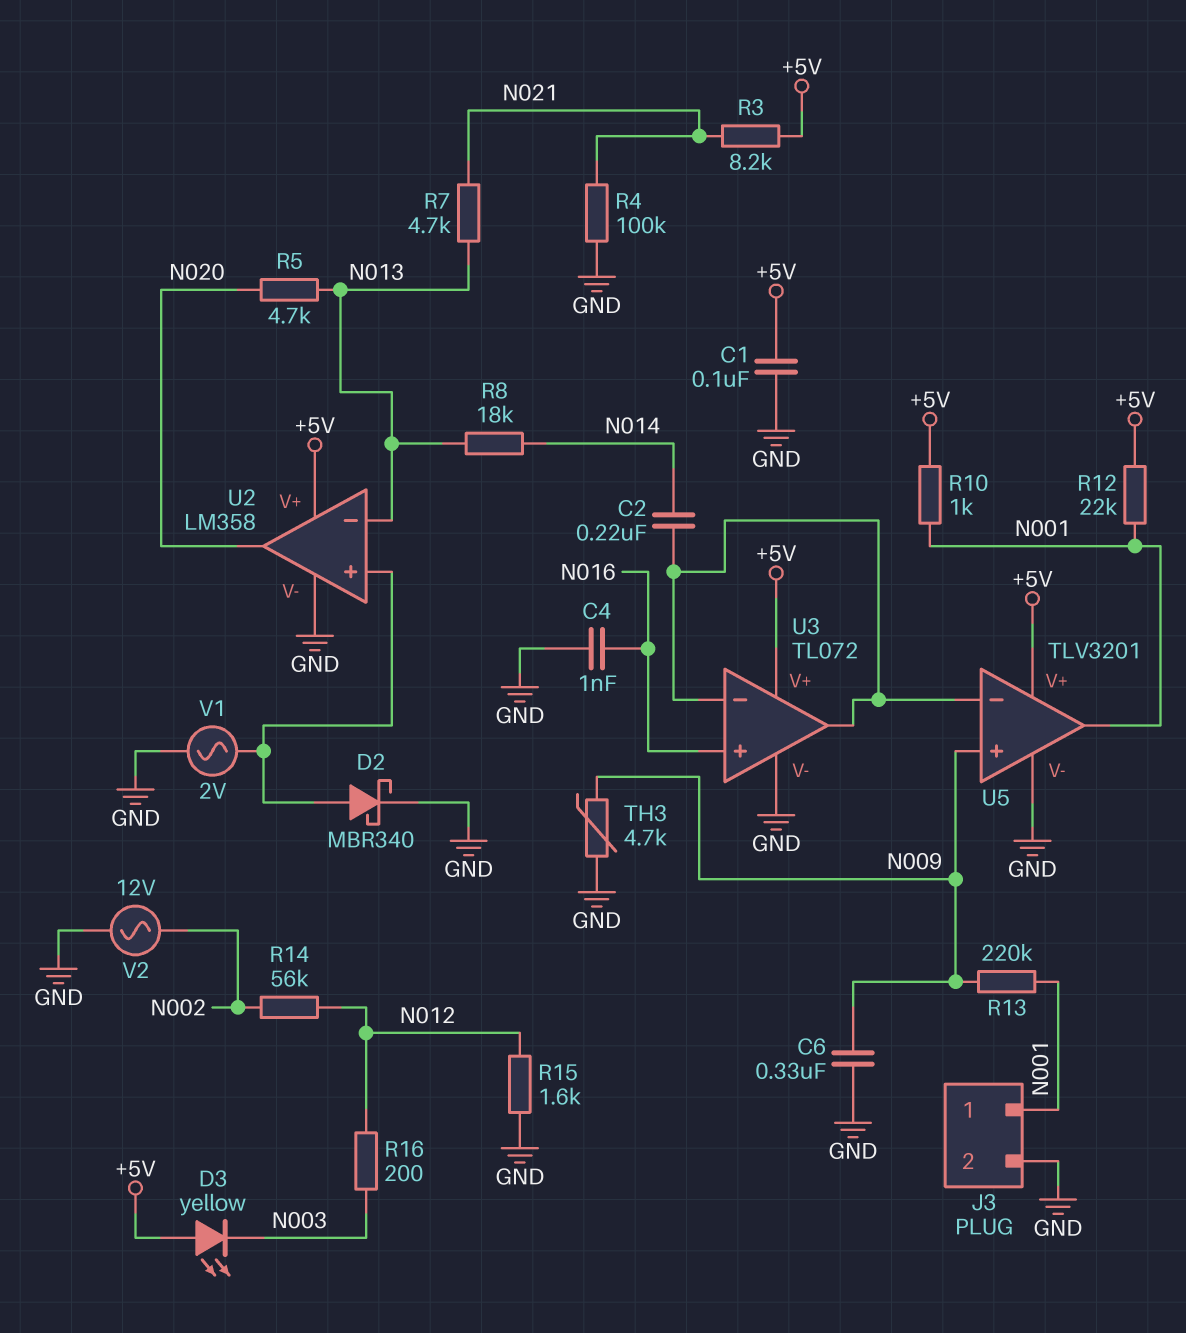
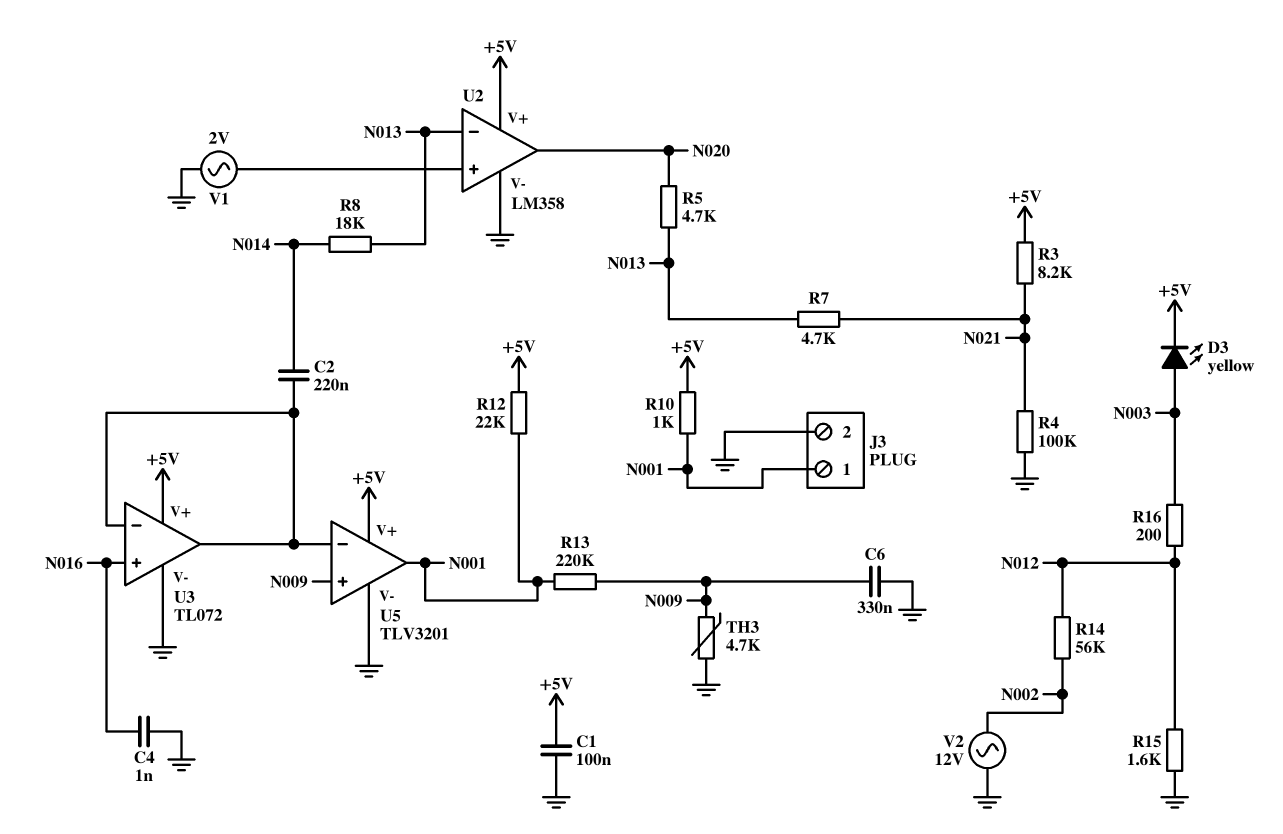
D2: schottky MBR340 (A U2/in+, K GND) -> none
D3: LED yellow (A +5V, K N003) -> LED yellow (A N003, K +5V)

